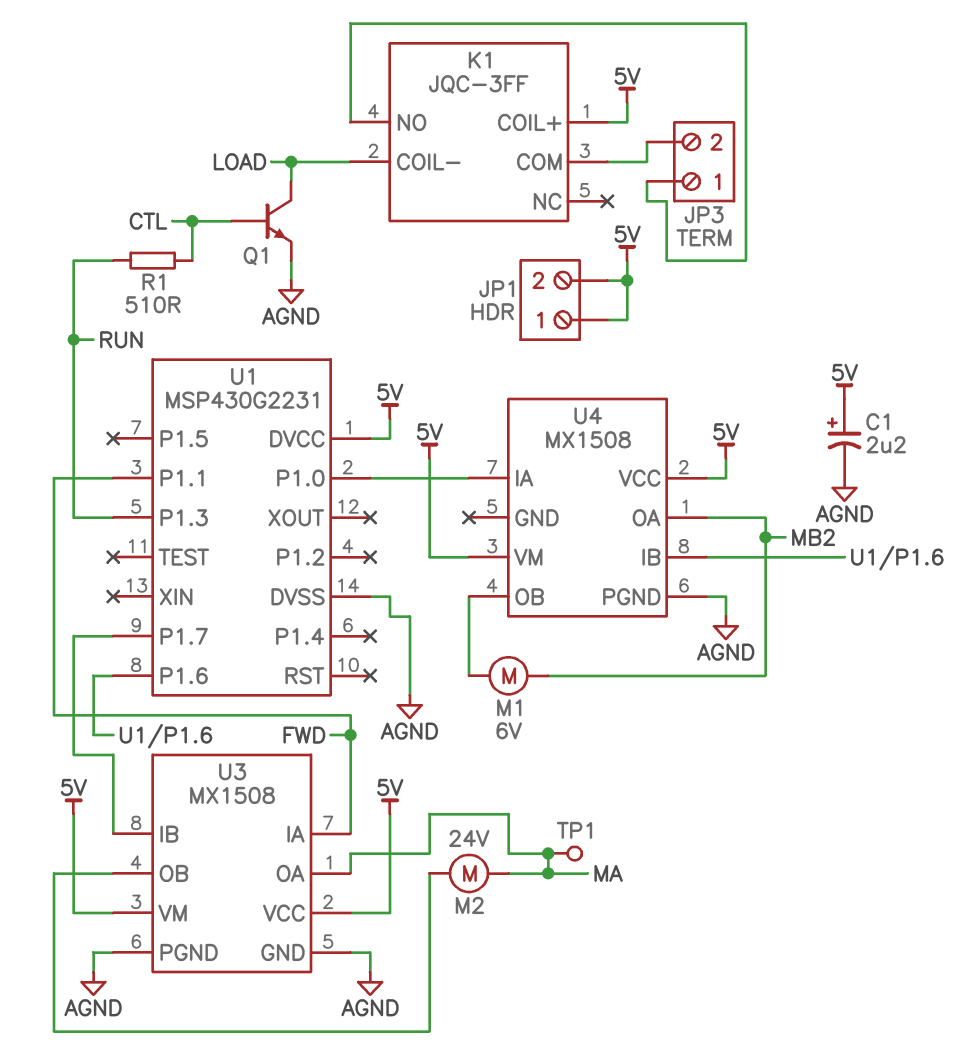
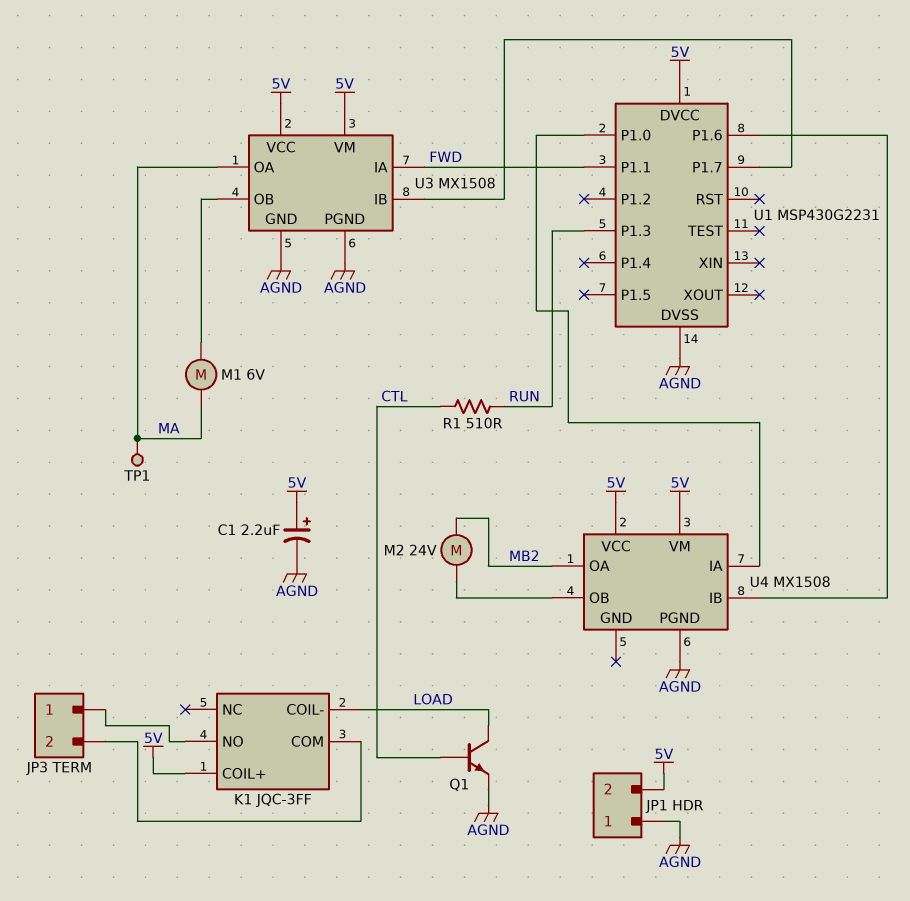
JP1 pin 1: 5V -> AGND
M1: motor 6V (MB2, U4/OB) -> motor 6V (MA, U3/OB)
M2: motor 24V (MA, U3/OB) -> motor 24V (MB2, U4/OB)

